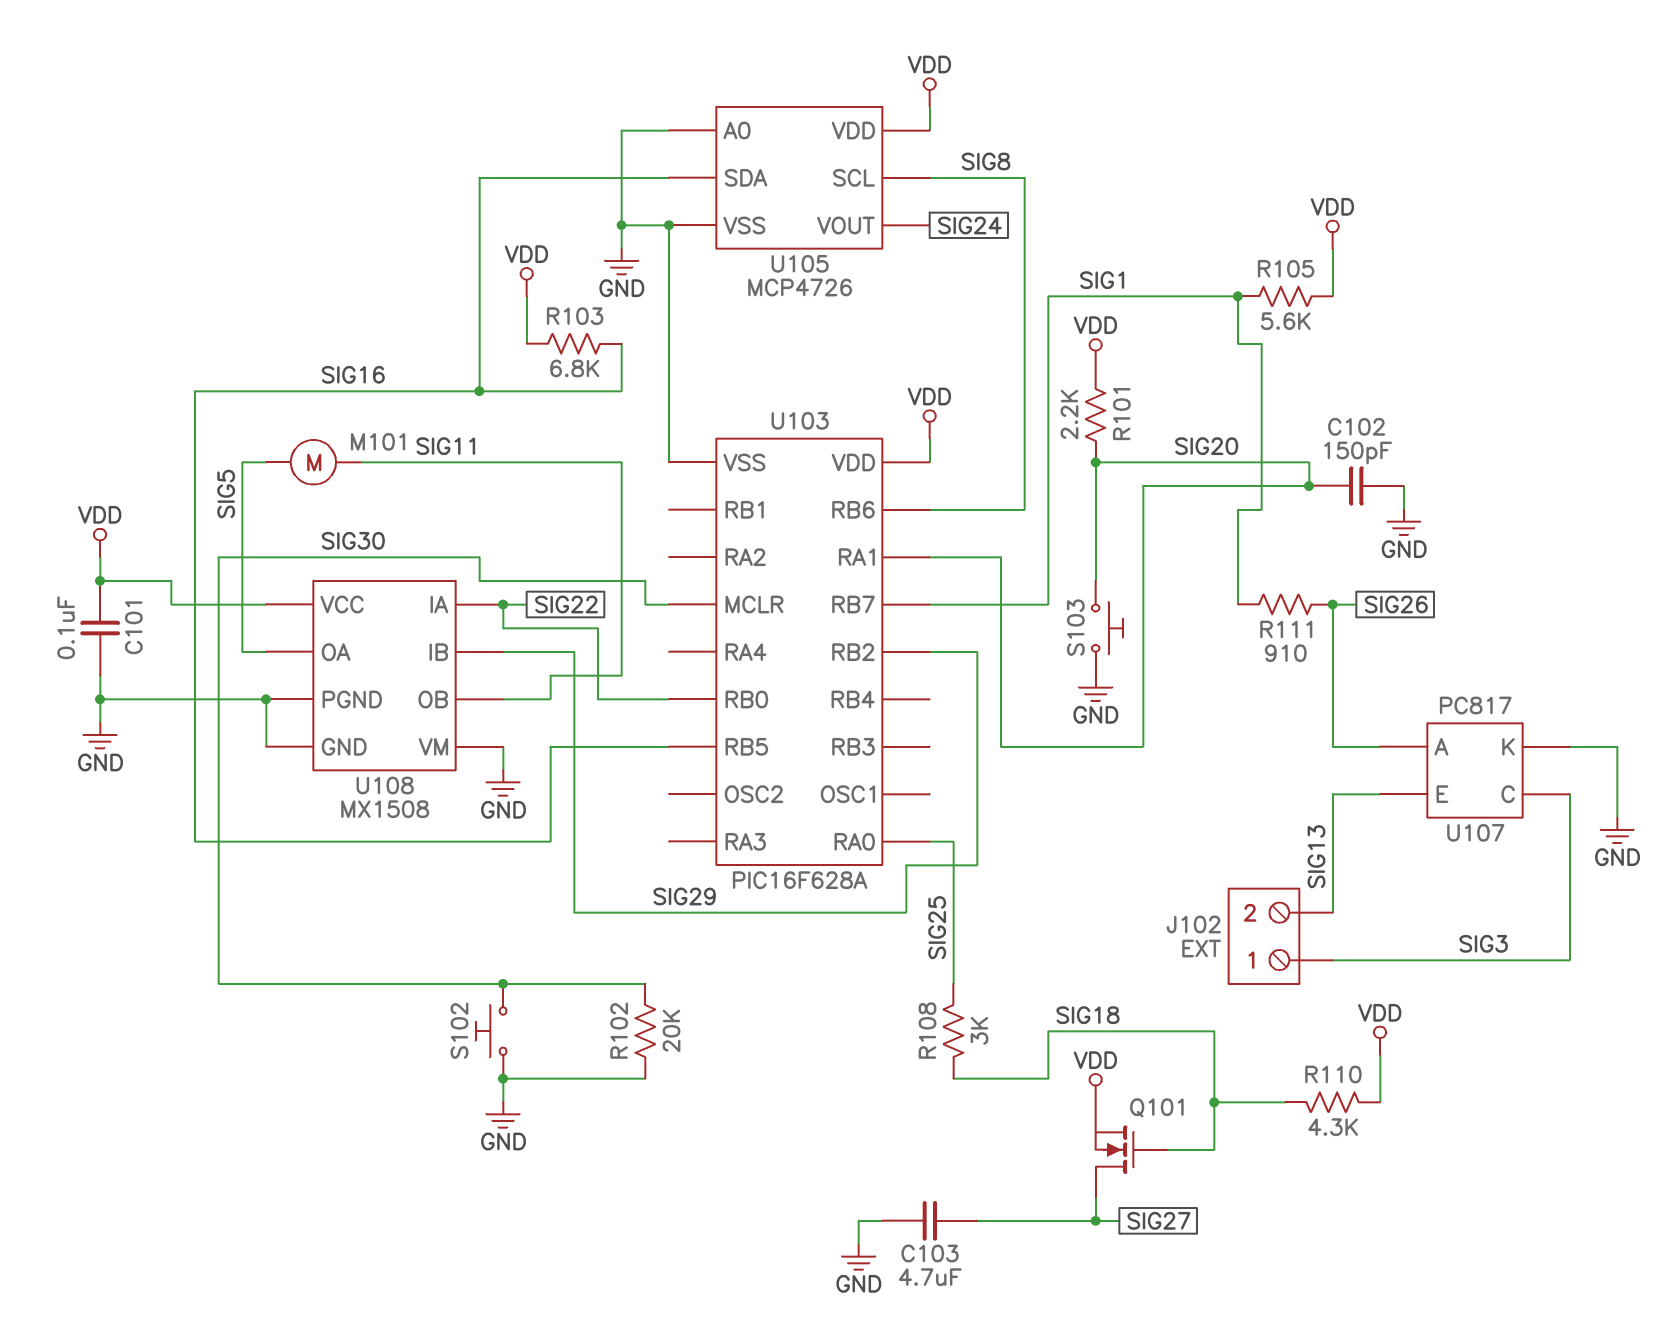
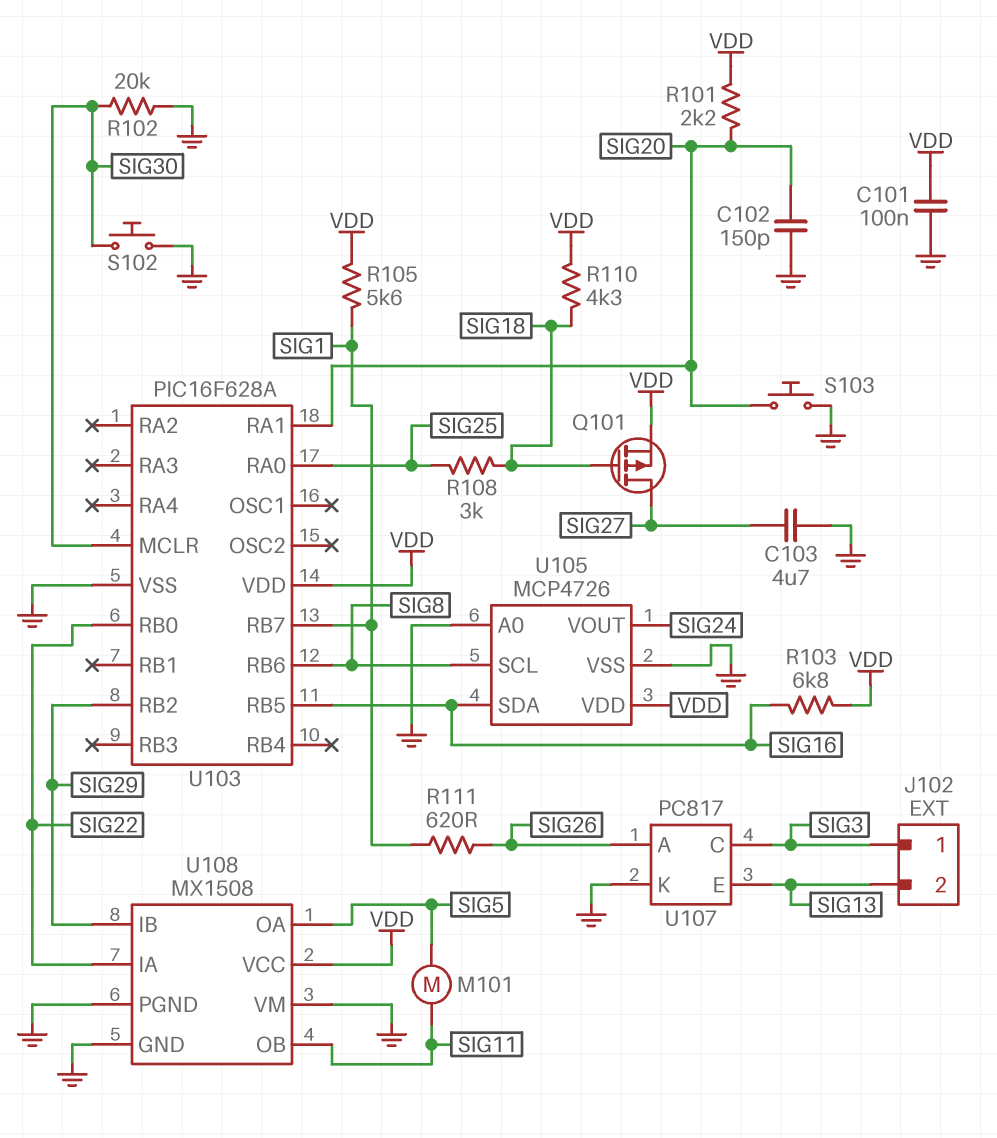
Q101: NMOS (G SIG18, D SIG27, S VDD) -> PMOS (G SIG18, D SIG27, S VDD)
R111: 910 (SIG1, SIG26) -> 620 (SIG1, SIG26)

